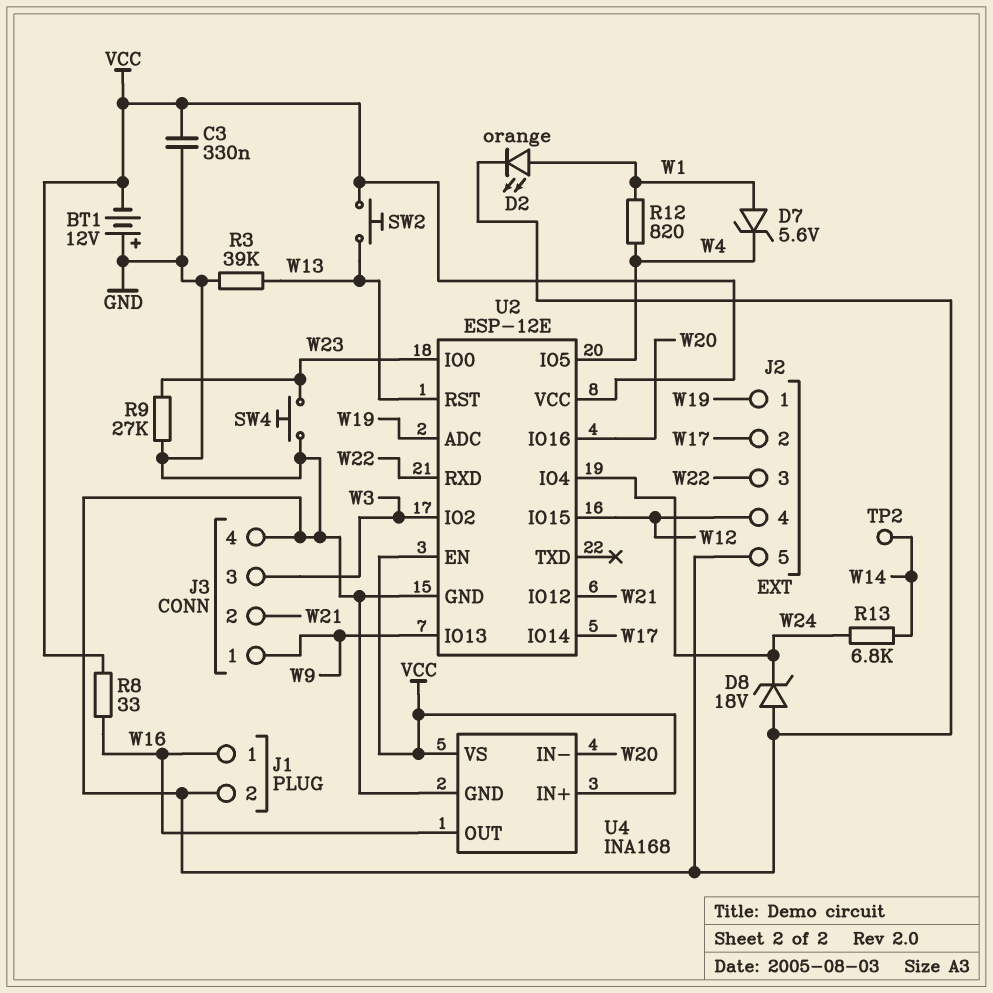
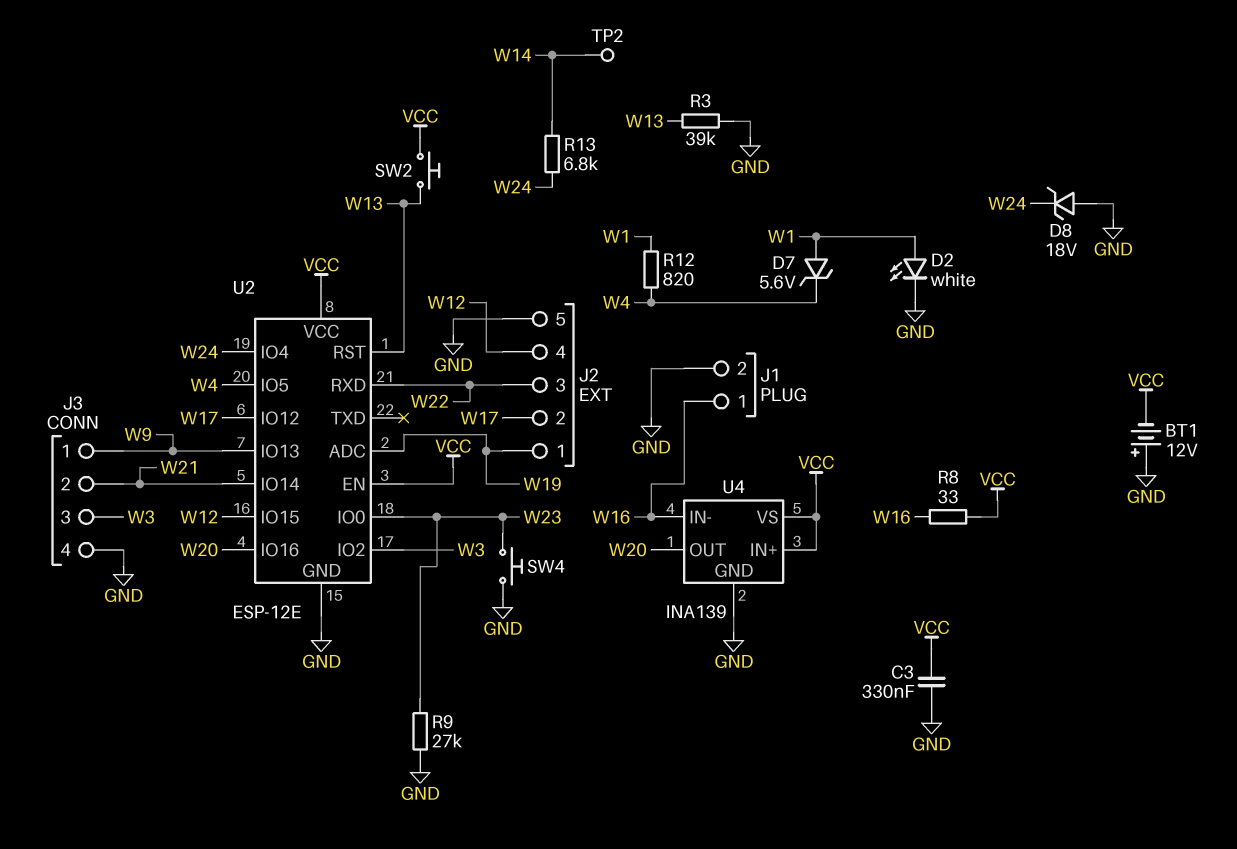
D2: LED orange (A W1, K GND) -> LED white (A W1, K GND)
U2 pin IO12: W21 -> W17
U2 pin IO14: W17 -> W21
U4: INA168 -> INA139
U4 pin IN-: W20 -> W16
U4 pin OUT: W16 -> W20

